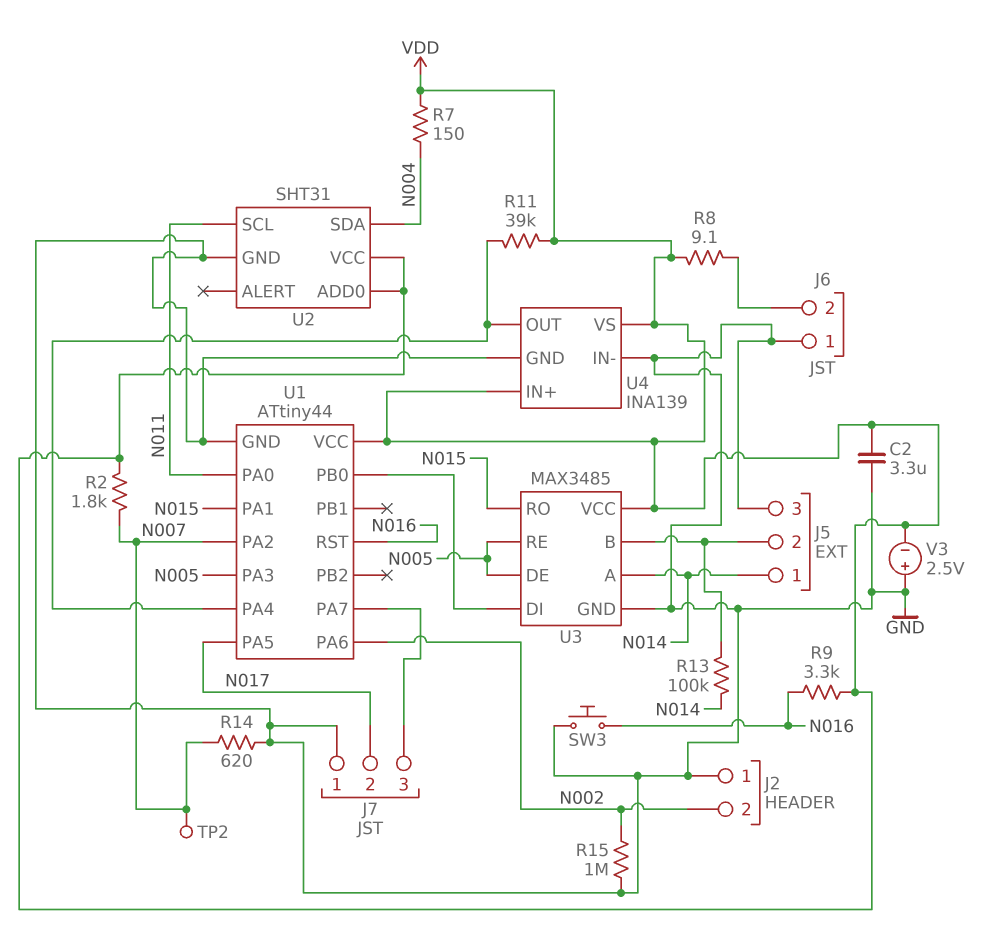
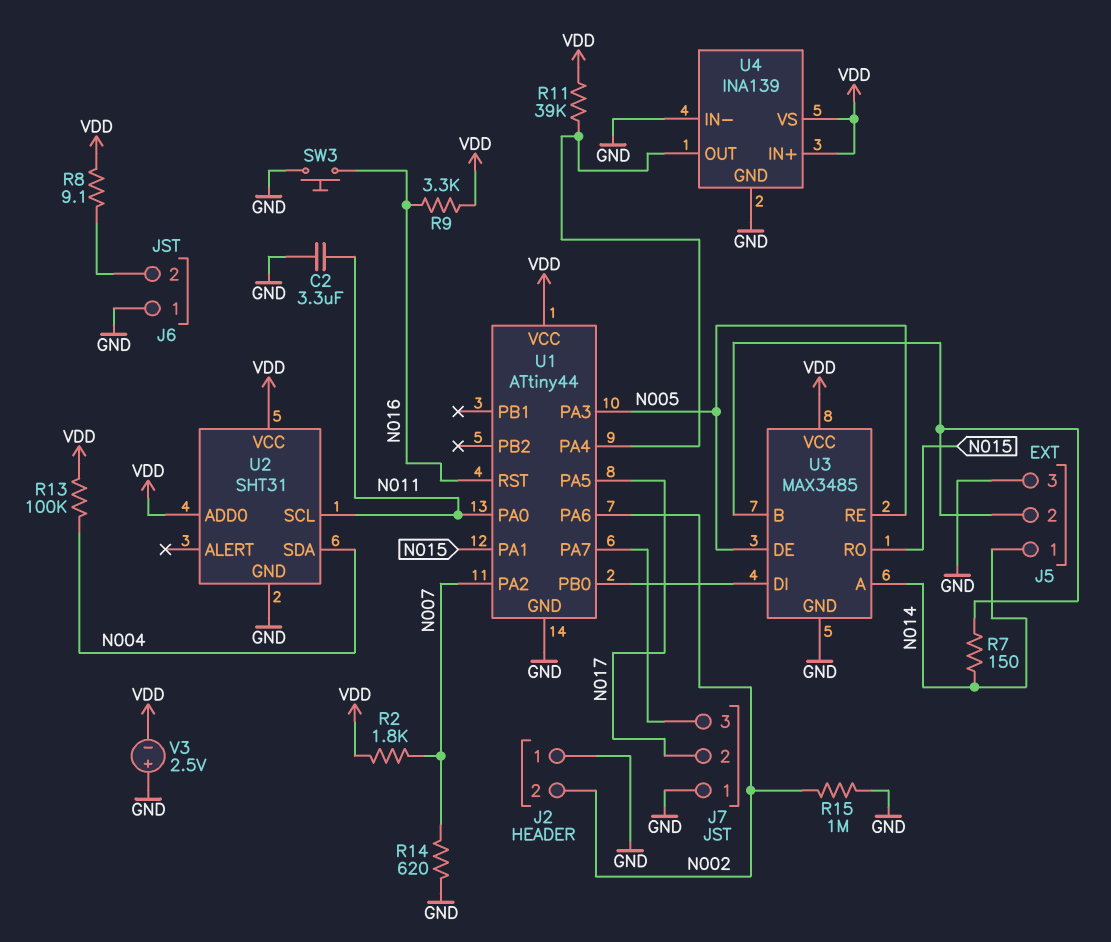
C2: 3.3uF (GND, VDD) -> 3.3uF (GND, N011)
R7: 150 (N004, VDD) -> 150 (J5/2, N014)
R13: 100k (J5/2, N014) -> 100k (N004, VDD)
TP2: test point (N007) -> none

